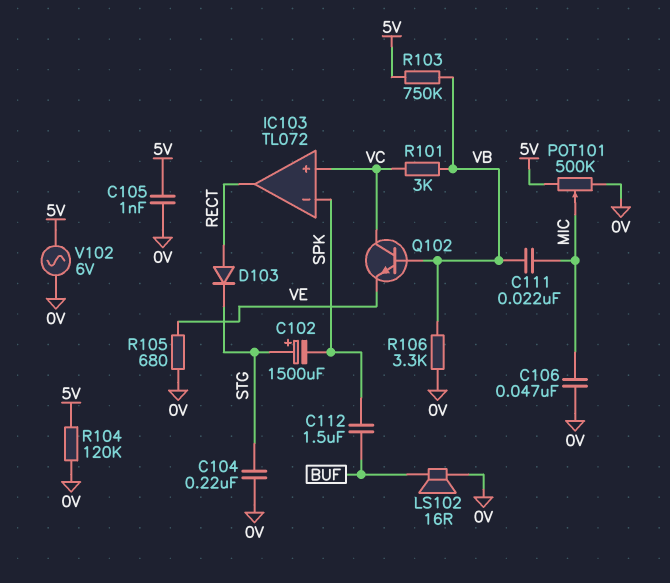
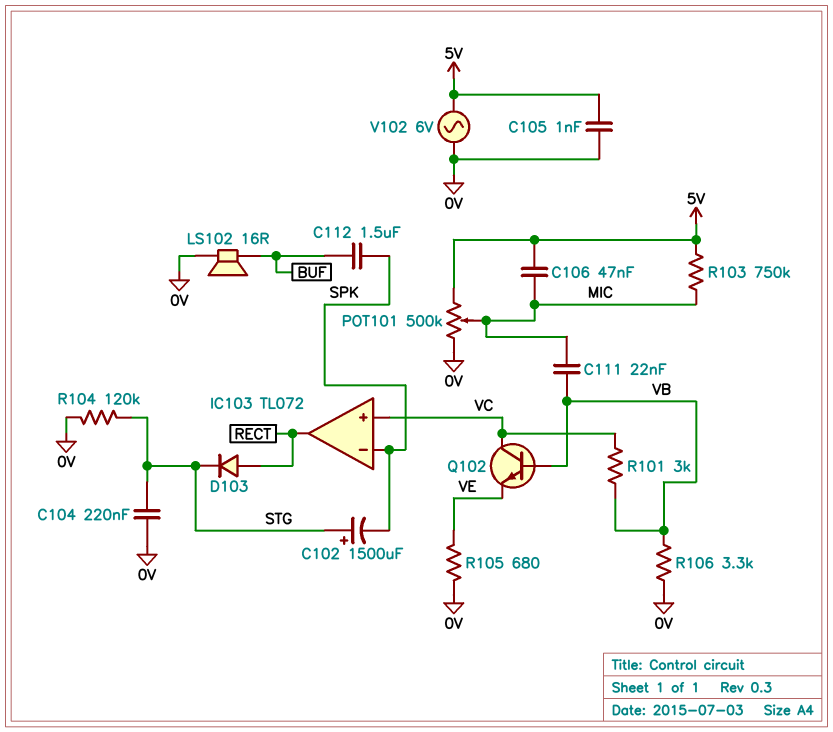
C106: 47nF (0V, MIC) -> 47nF (5V, MIC)
R103: 750k (5V, VB) -> 750k (5V, MIC)
R104: 120k (0V, 5V) -> 120k (0V, STG)

